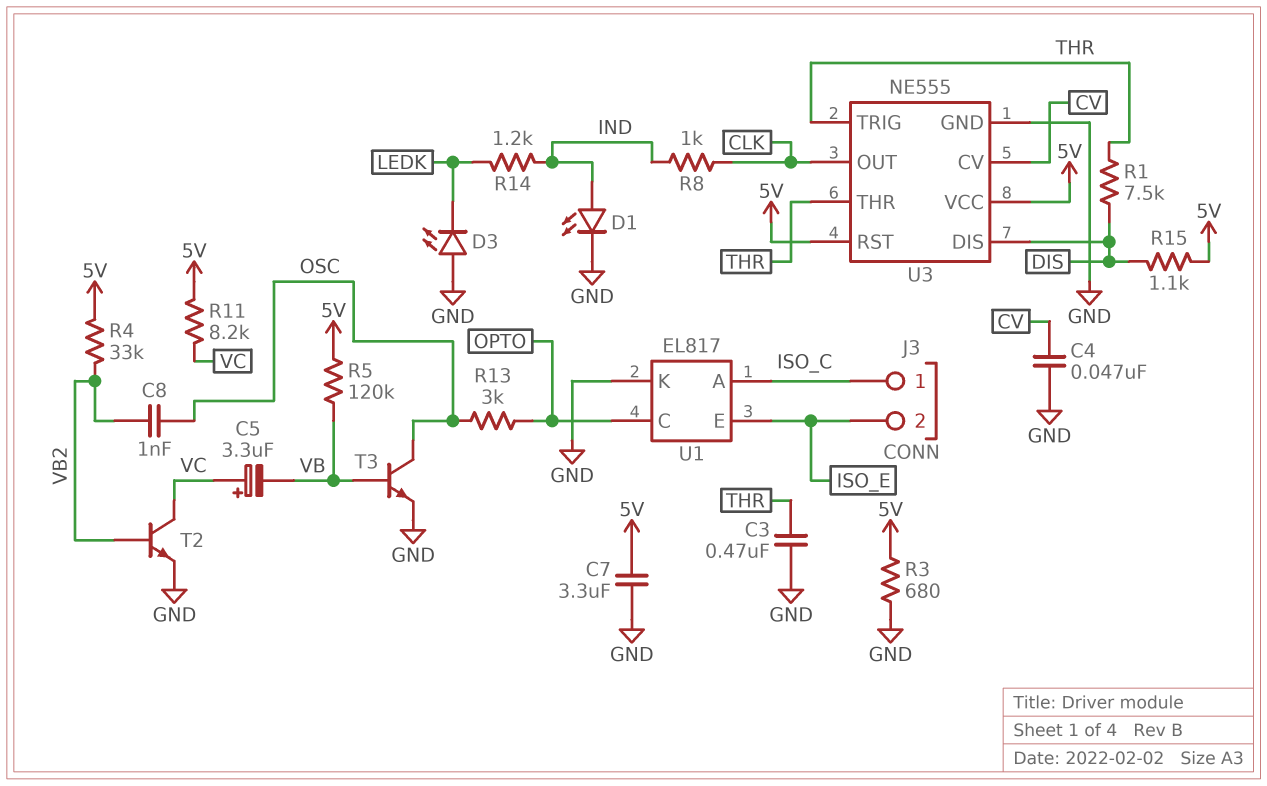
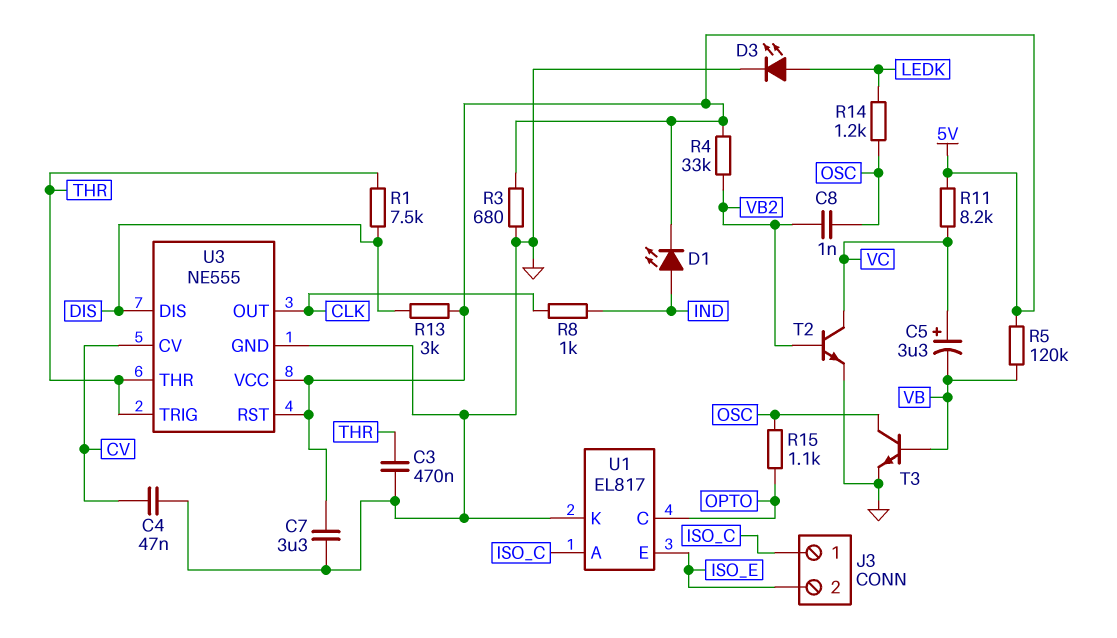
D1: LED (A IND, K GND) -> LED (A IND, K 5V)
D3: LED (A GND, K LEDK) -> LED (A LEDK, K GND)
R13: 3k (OPTO, OSC) -> 3k (5V, DIS)
R14: 1.2k (IND, LEDK) -> 1.2k (LEDK, OSC)
R15: 1.1k (5V, DIS) -> 1.1k (OPTO, OSC)

